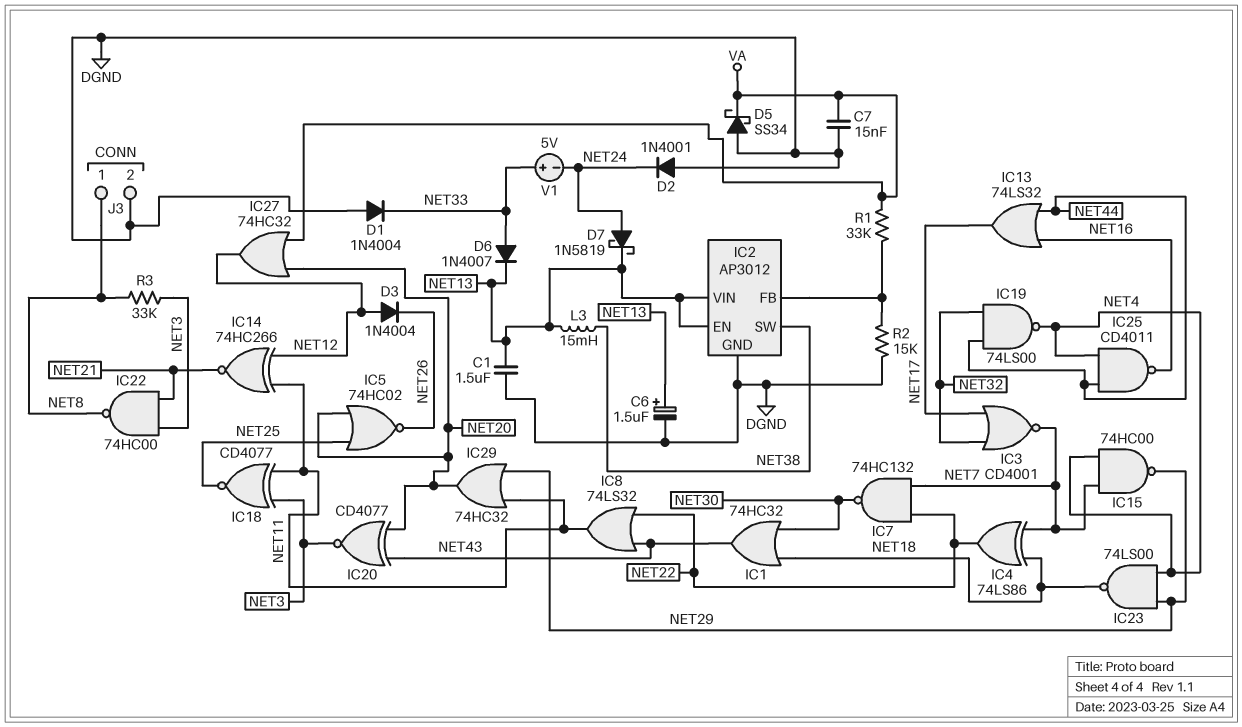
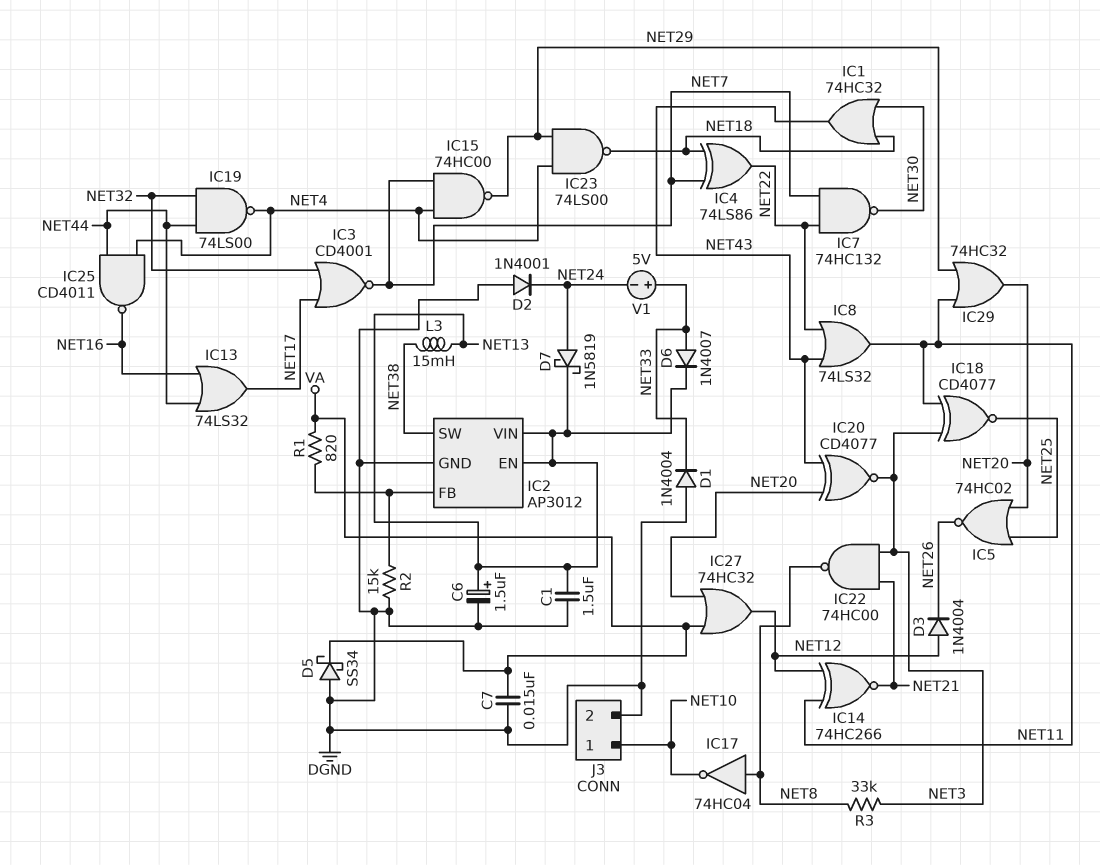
IC17: none -> NOT 74HC04 (in NET8, out NET10)
J3 pin 1: NET8 -> NET10
R1: 33k (IC2/FB, VA) -> 820 (IC2/FB, VA)

